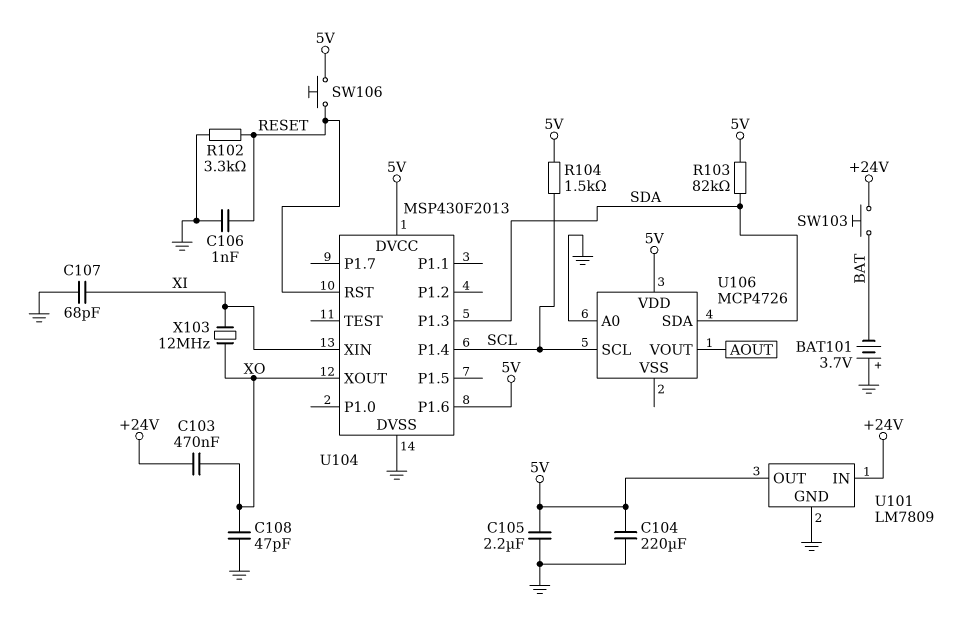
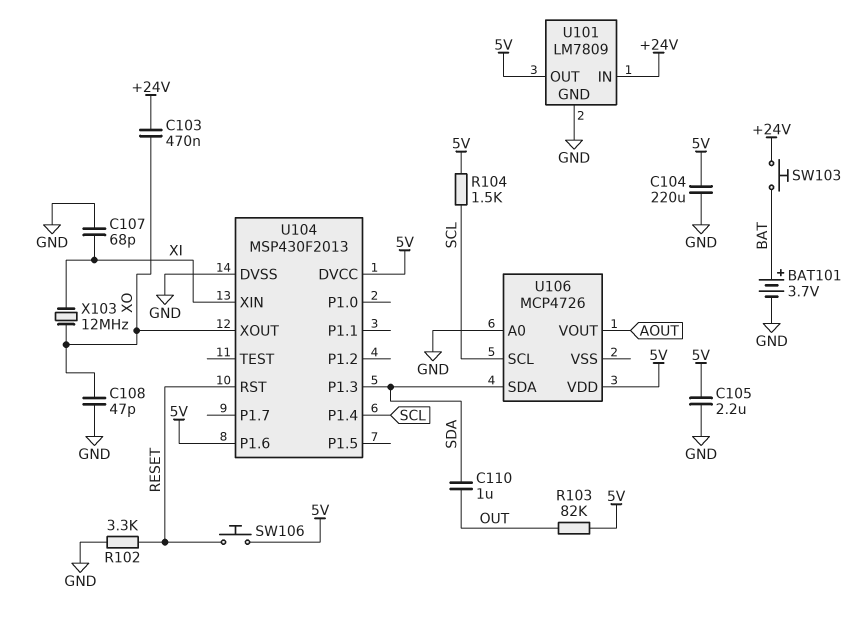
BAT101: 3.7V (plus GND, minus BAT) -> 3.7V (plus BAT, minus GND)
C106: 1nF (GND, RESET) -> none
C110: none -> 1uF (OUT, SDA)
R103: 82k (5V, SDA) -> 82k (5V, OUT)

